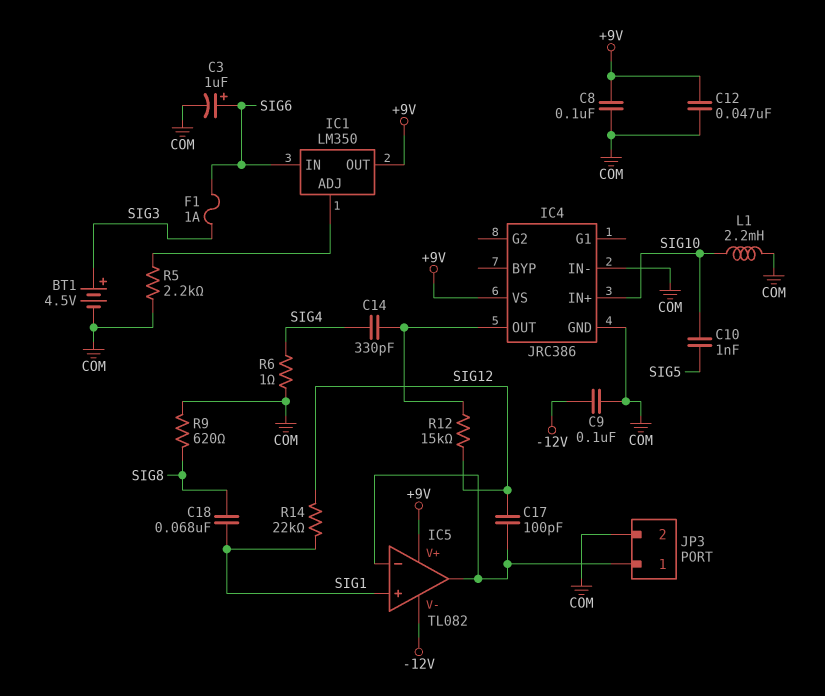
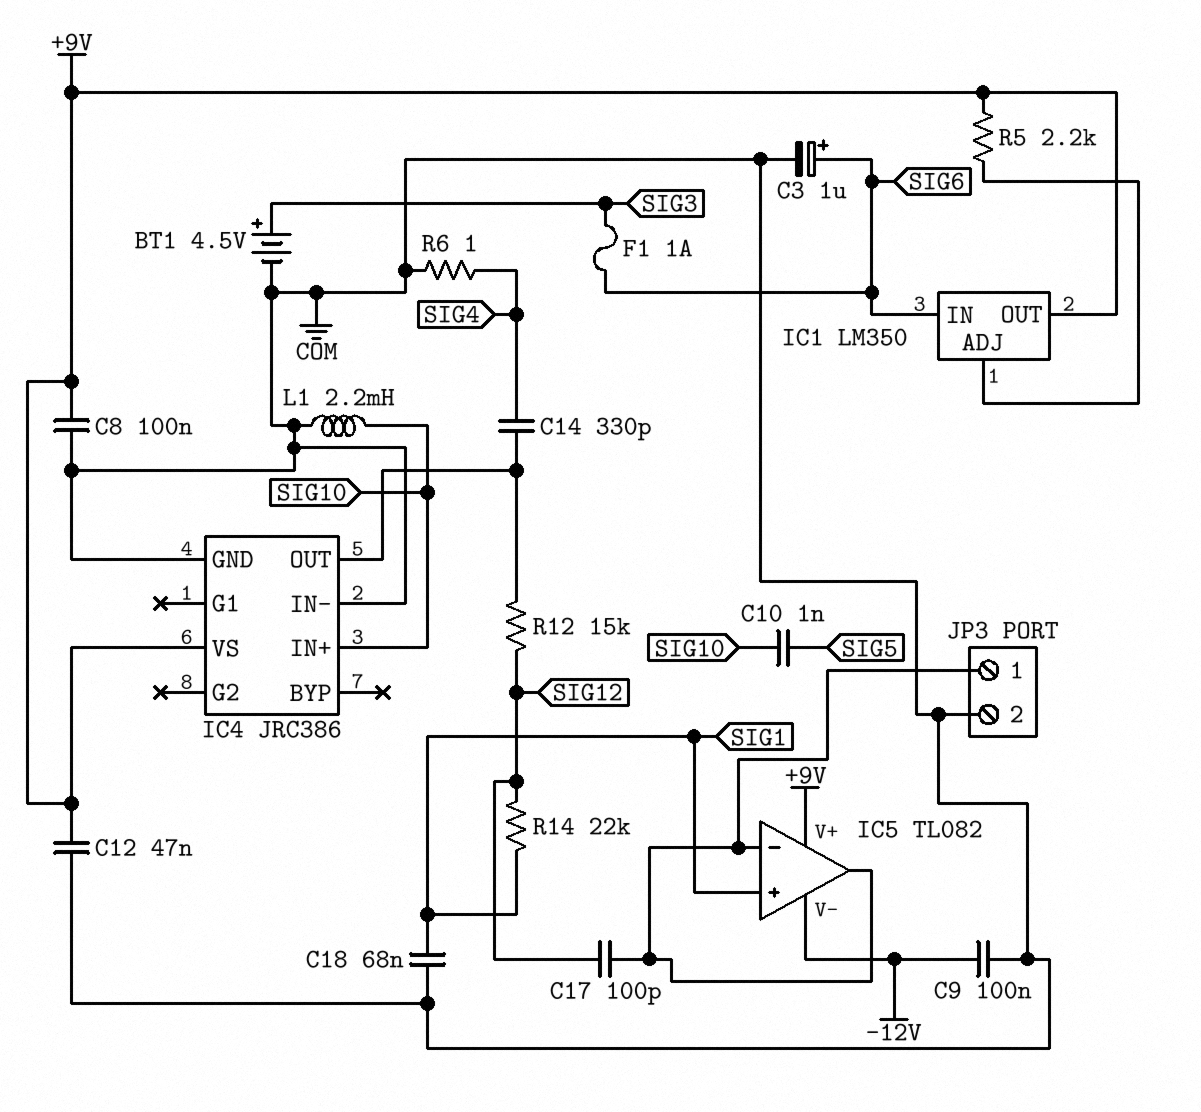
C18: 68nF (SIG1, SIG8) -> 68nF (COM, SIG1)
R5: 2.2k (COM, IC1/ADJ) -> 2.2k (+9V, IC1/ADJ)
R9: 620 (COM, SIG8) -> none

